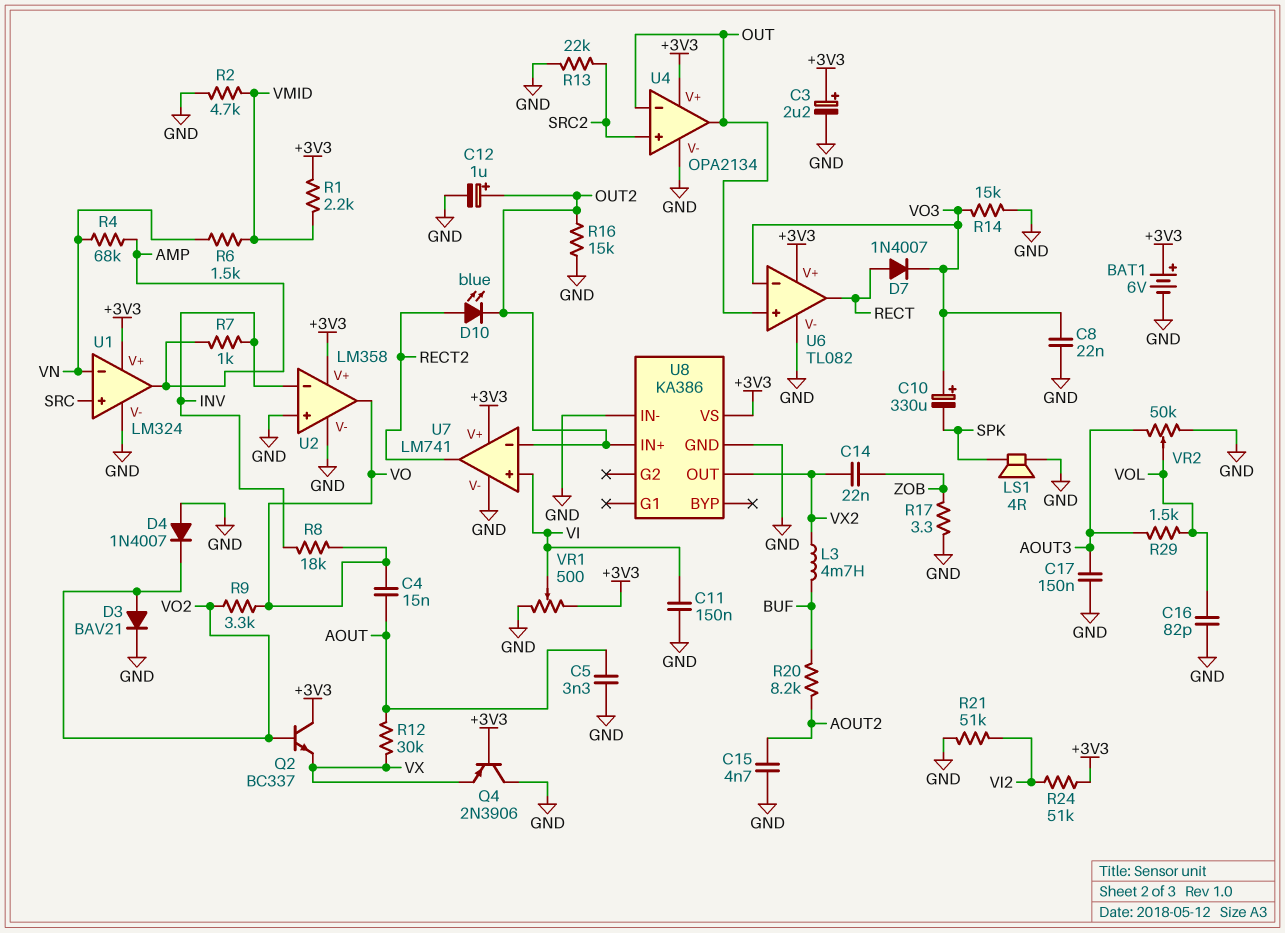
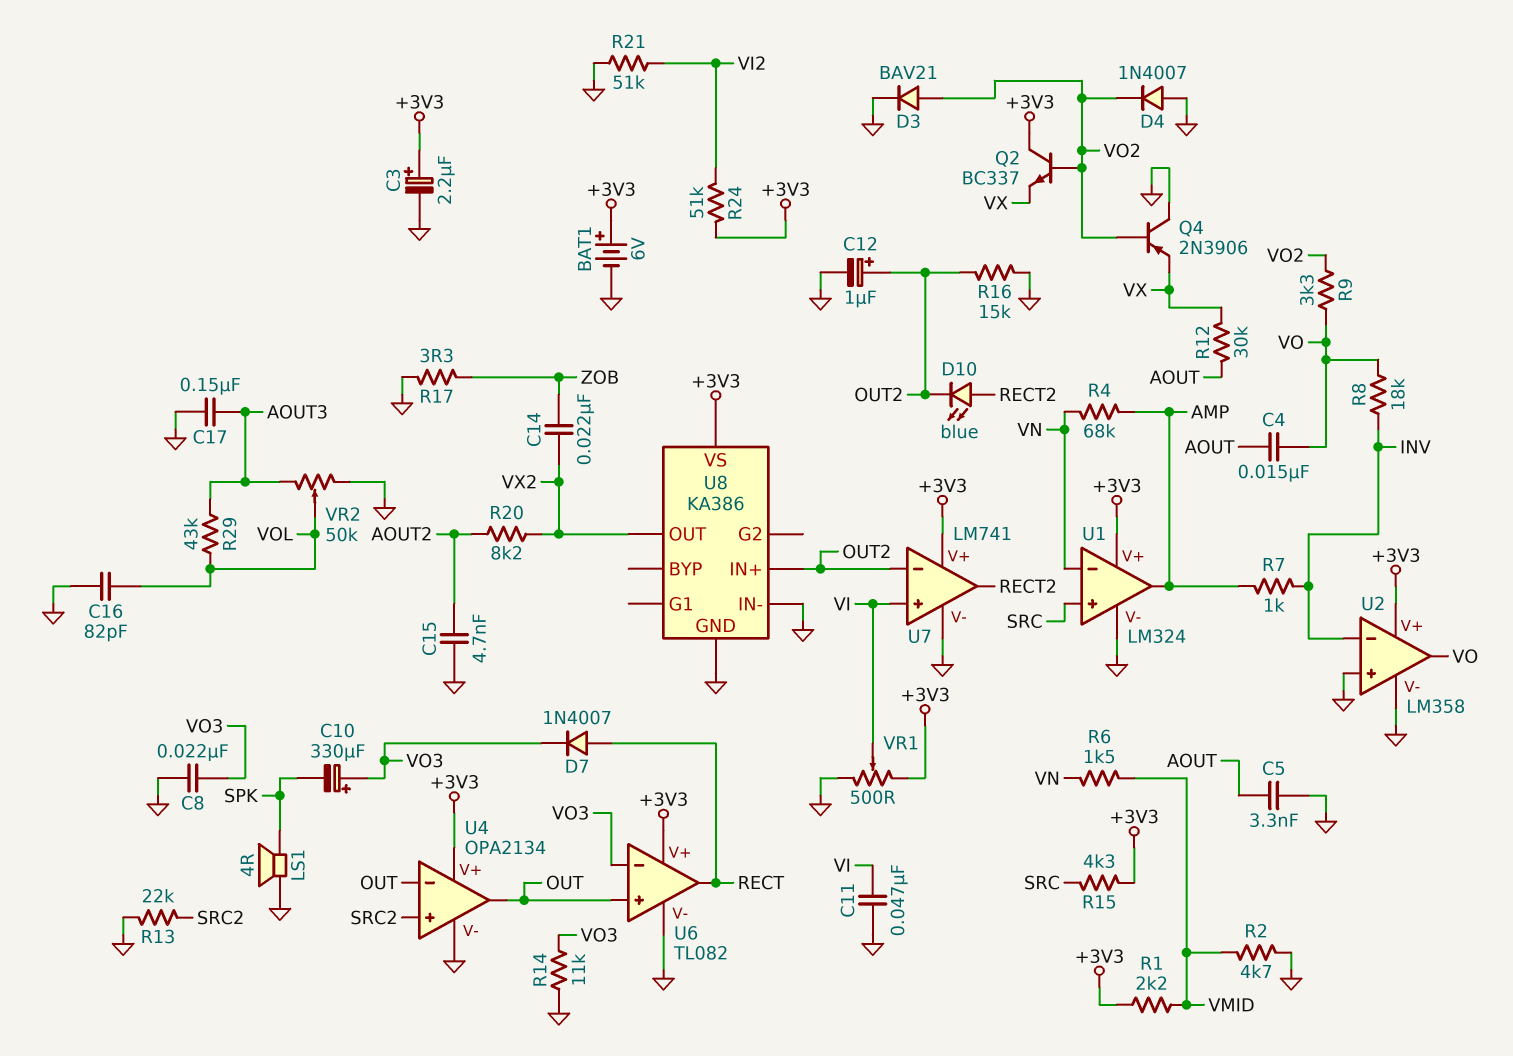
C11: 150nF (GND, VI) -> 47nF (GND, VI)
L3: 4.7mH (BUF, VX2) -> none
Q4: PNP 2N3906 (B +3V3, C GND, E VX) -> PNP 2N3906 (B VO2, C GND, E VX)
R14: 15k (GND, VO3) -> 11k (GND, VO3)
R15: none -> 4.3k (+3V3, SRC)
R20: 8.2k (AOUT2, BUF) -> 8.2k (AOUT2, VX2)
R29: 1.5k (AOUT3, VOL) -> 43k (AOUT3, VOL)

